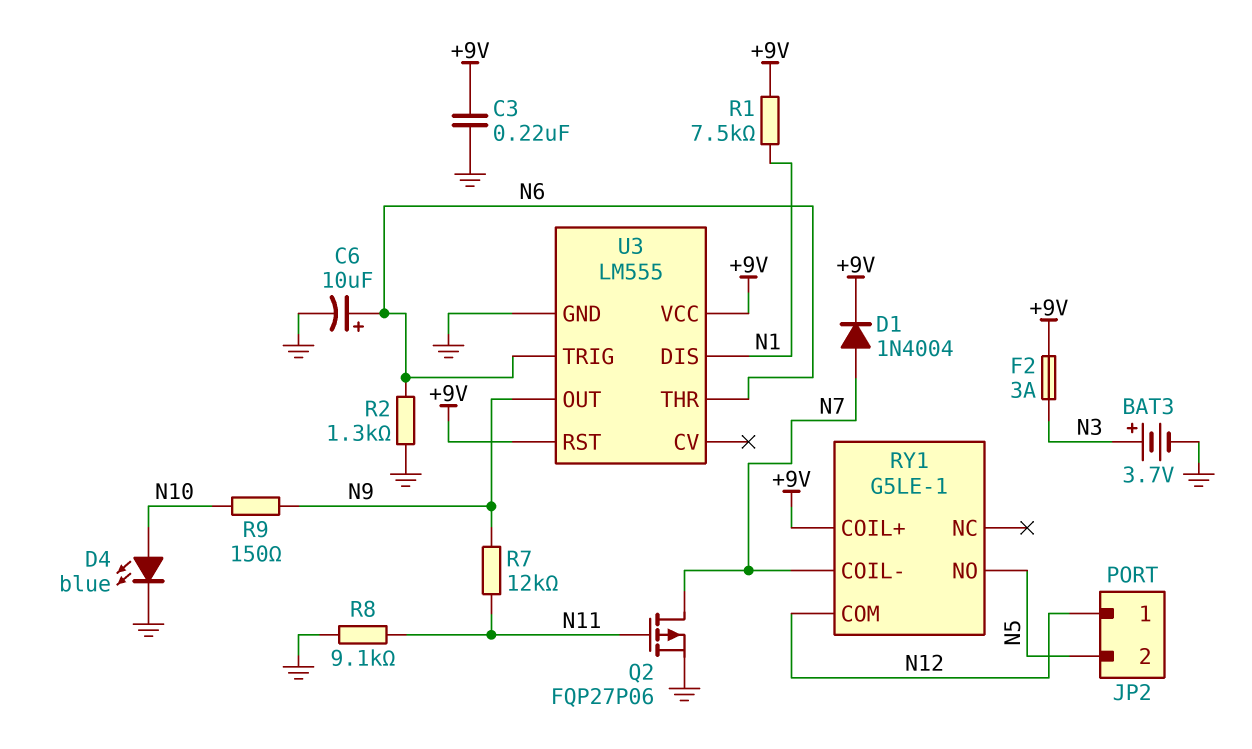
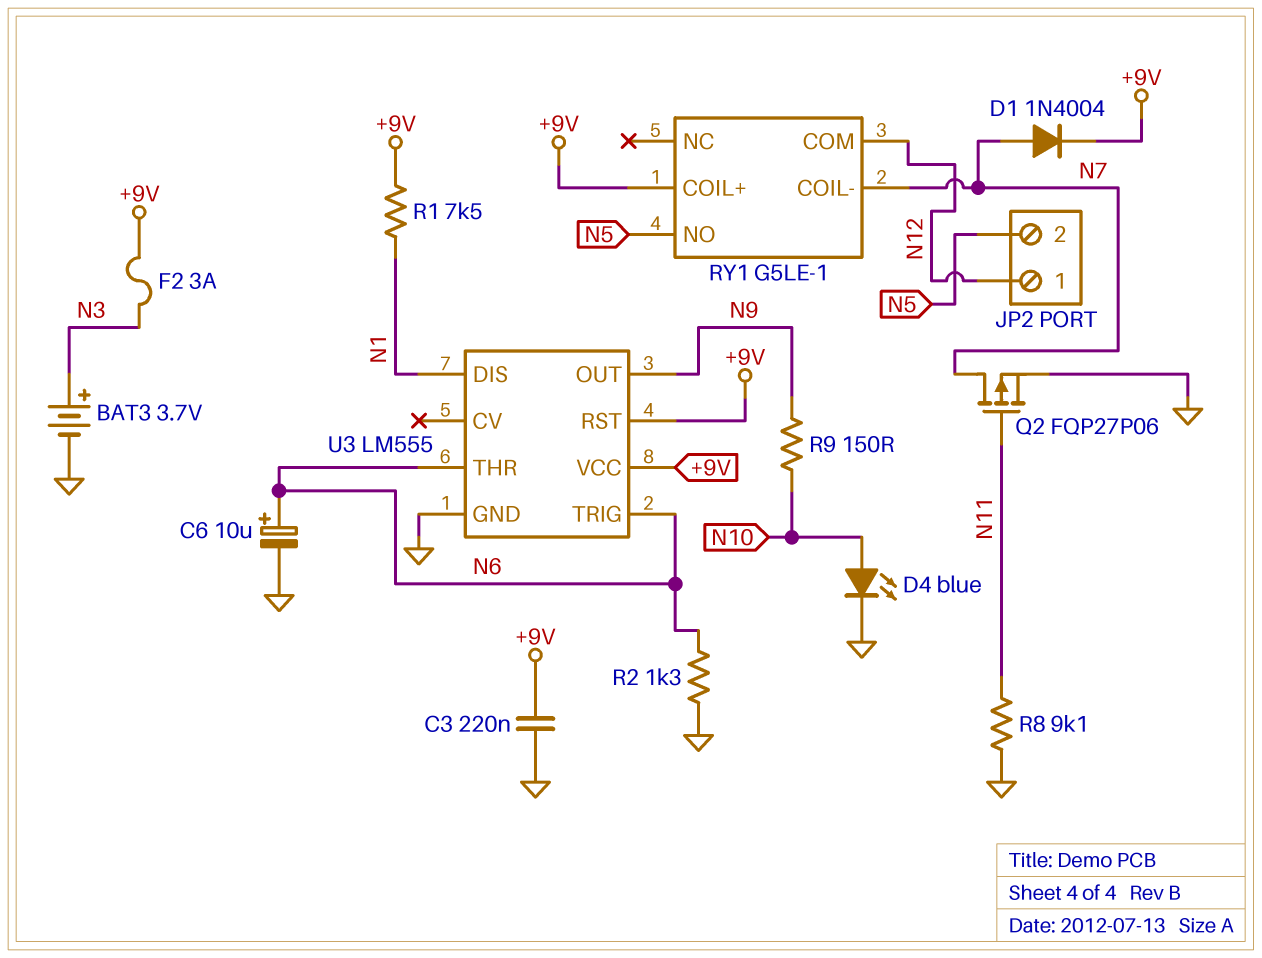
R7: 12k (N9, N11) -> none

